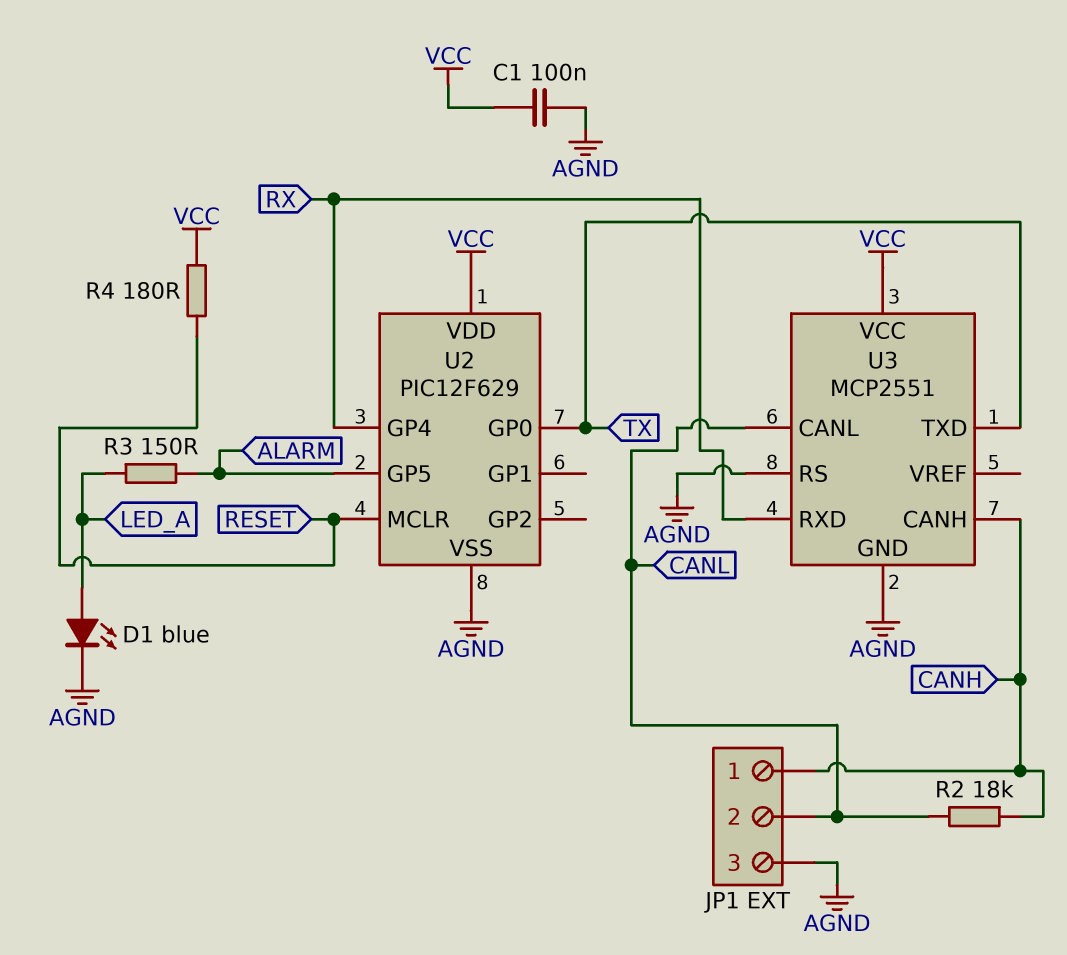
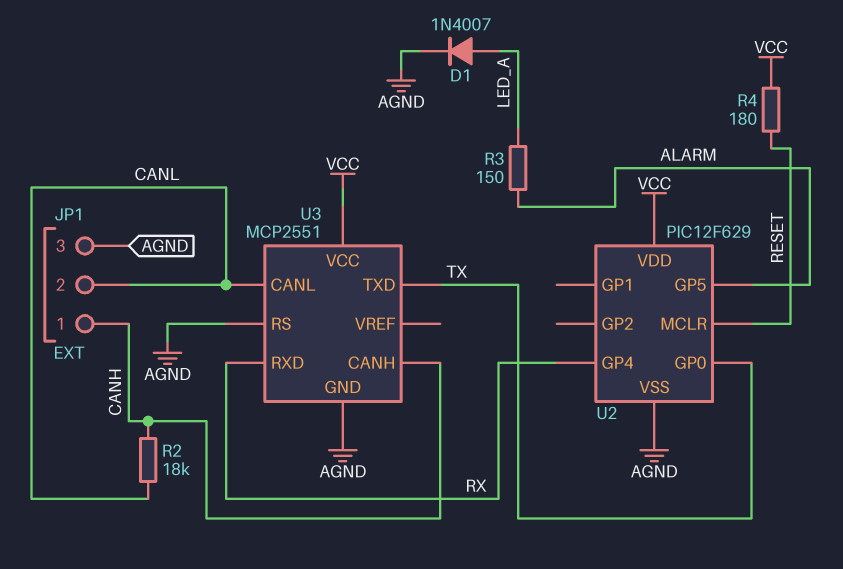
C1: 100nF (AGND, VCC) -> none
D1: LED blue (A LED_A, K AGND) -> diode 1N4007 (A LED_A, K AGND)

